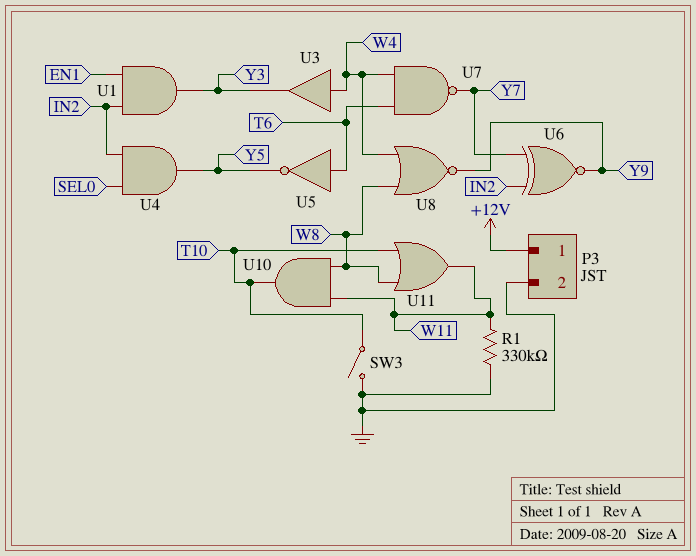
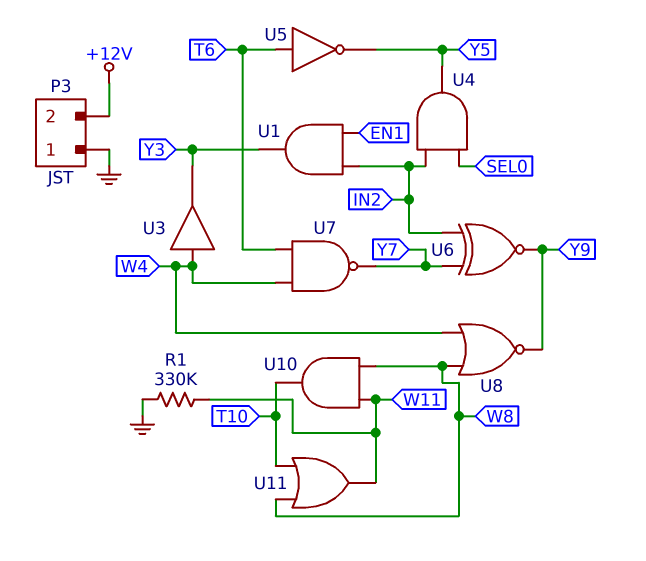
P3 pin 1: +12V -> GND
P3 pin 2: GND -> +12V
SW3: switch (GND, T10) -> none

